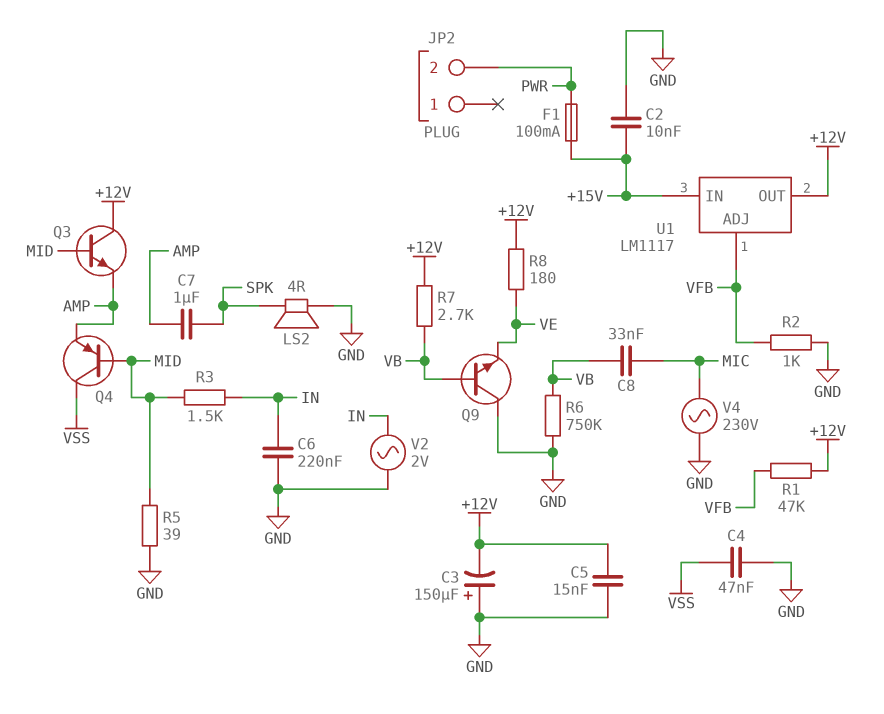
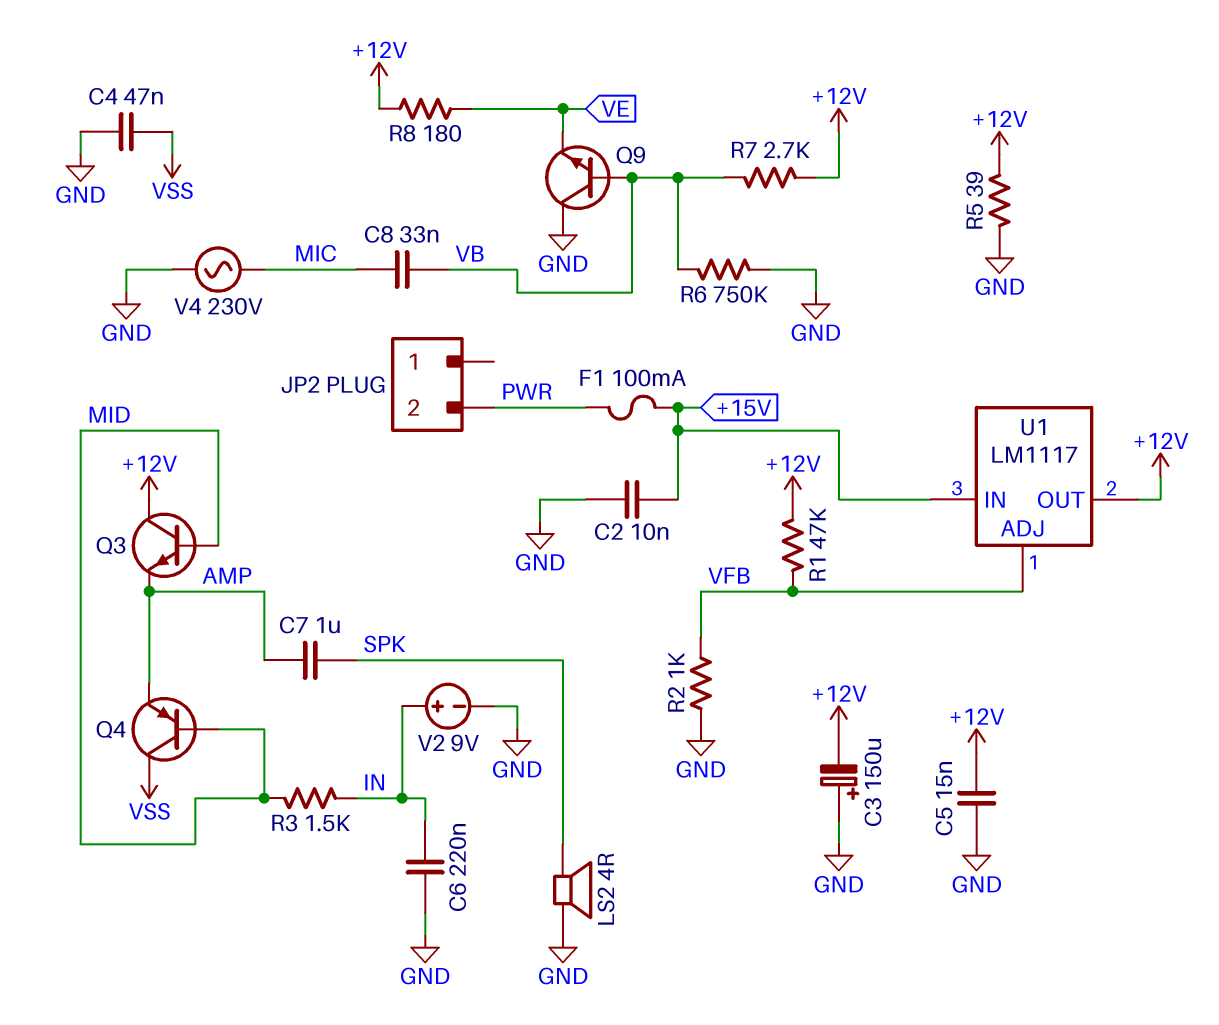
R5: 39 (GND, MID) -> 39 (+12V, GND)
V2: AC 2V (GND, IN) -> 9V (plus IN, minus GND)

